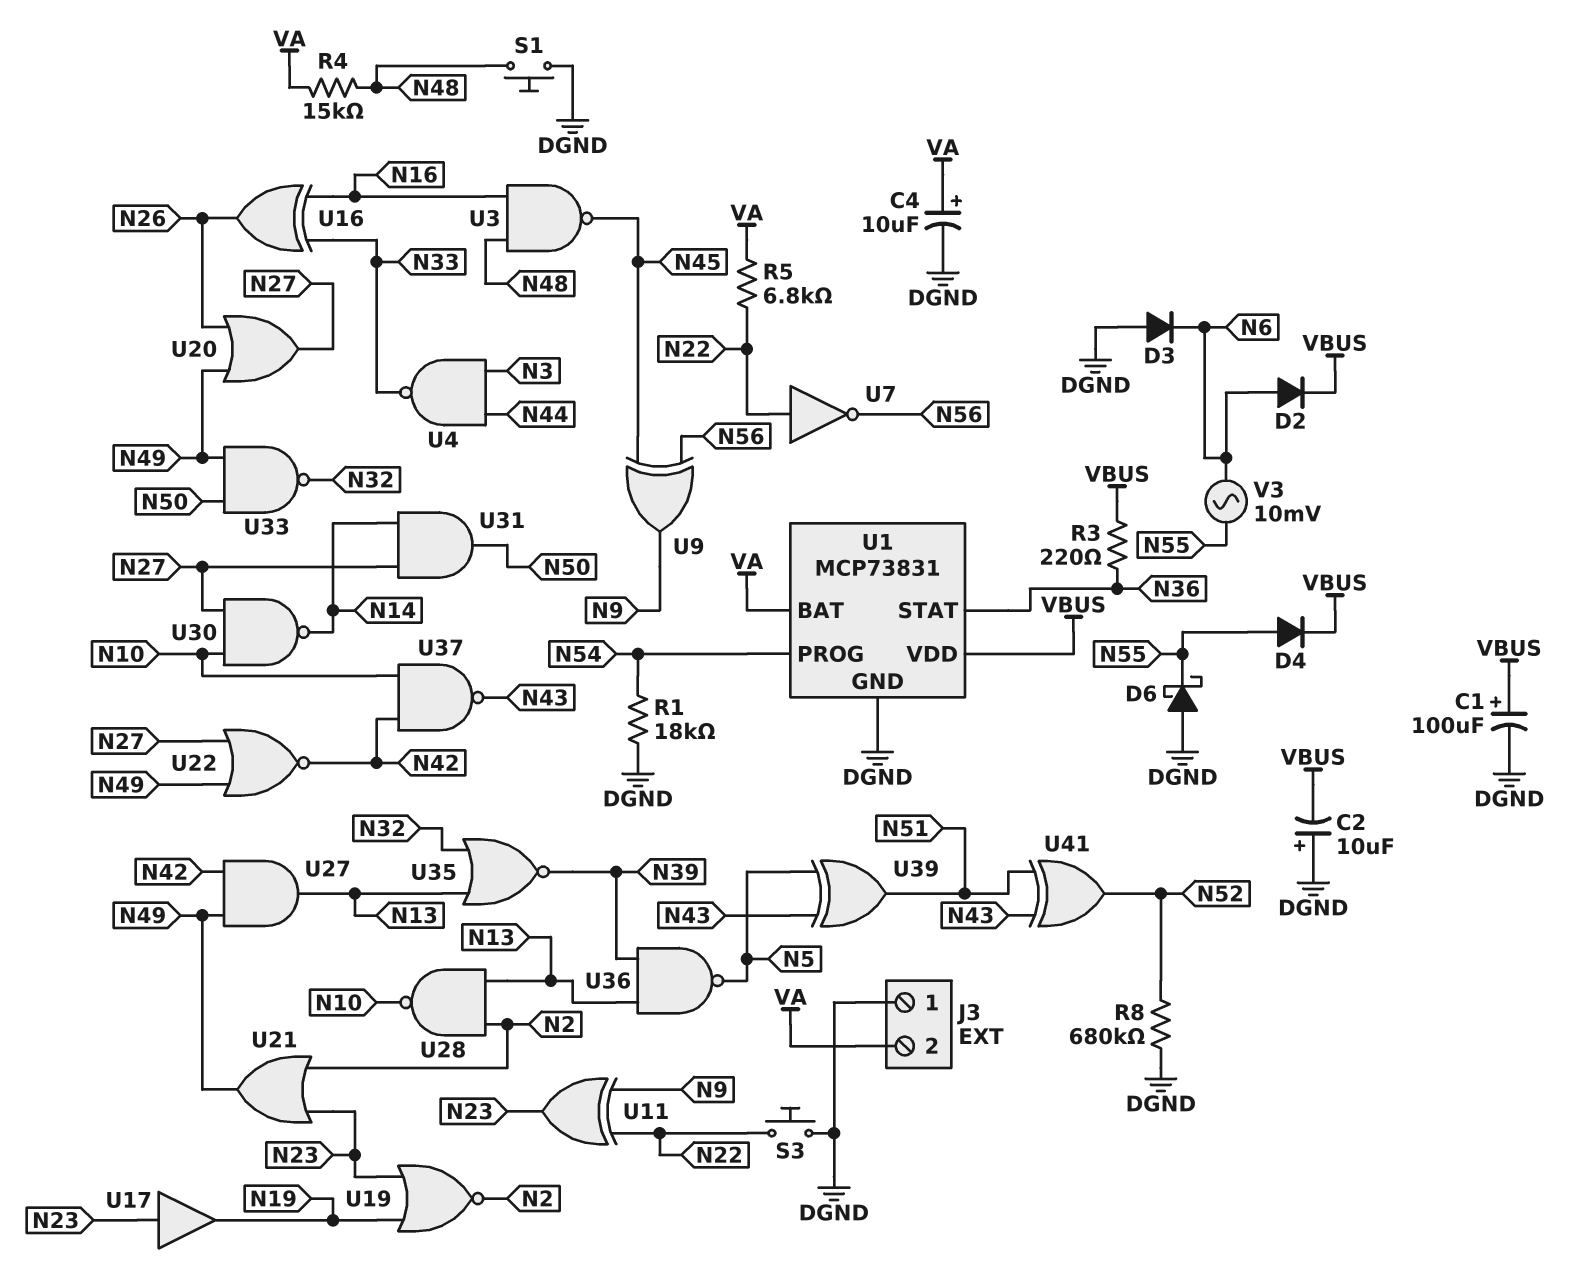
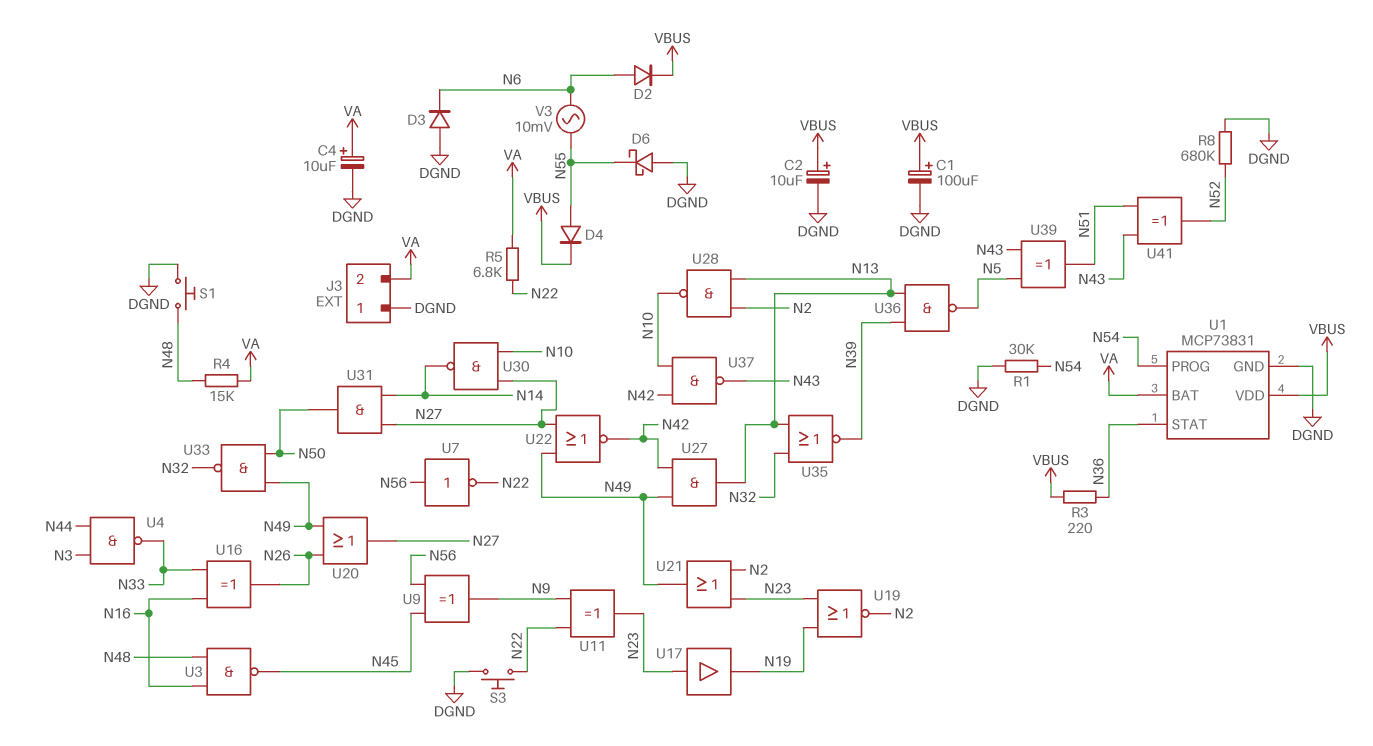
C2: 10uF (plus DGND, minus VBUS) -> 10uF (plus VBUS, minus DGND)
R1: 18k (DGND, N54) -> 30k (DGND, N54)
U7: NOT (in N22, out N56) -> NOT (in N56, out N22)

